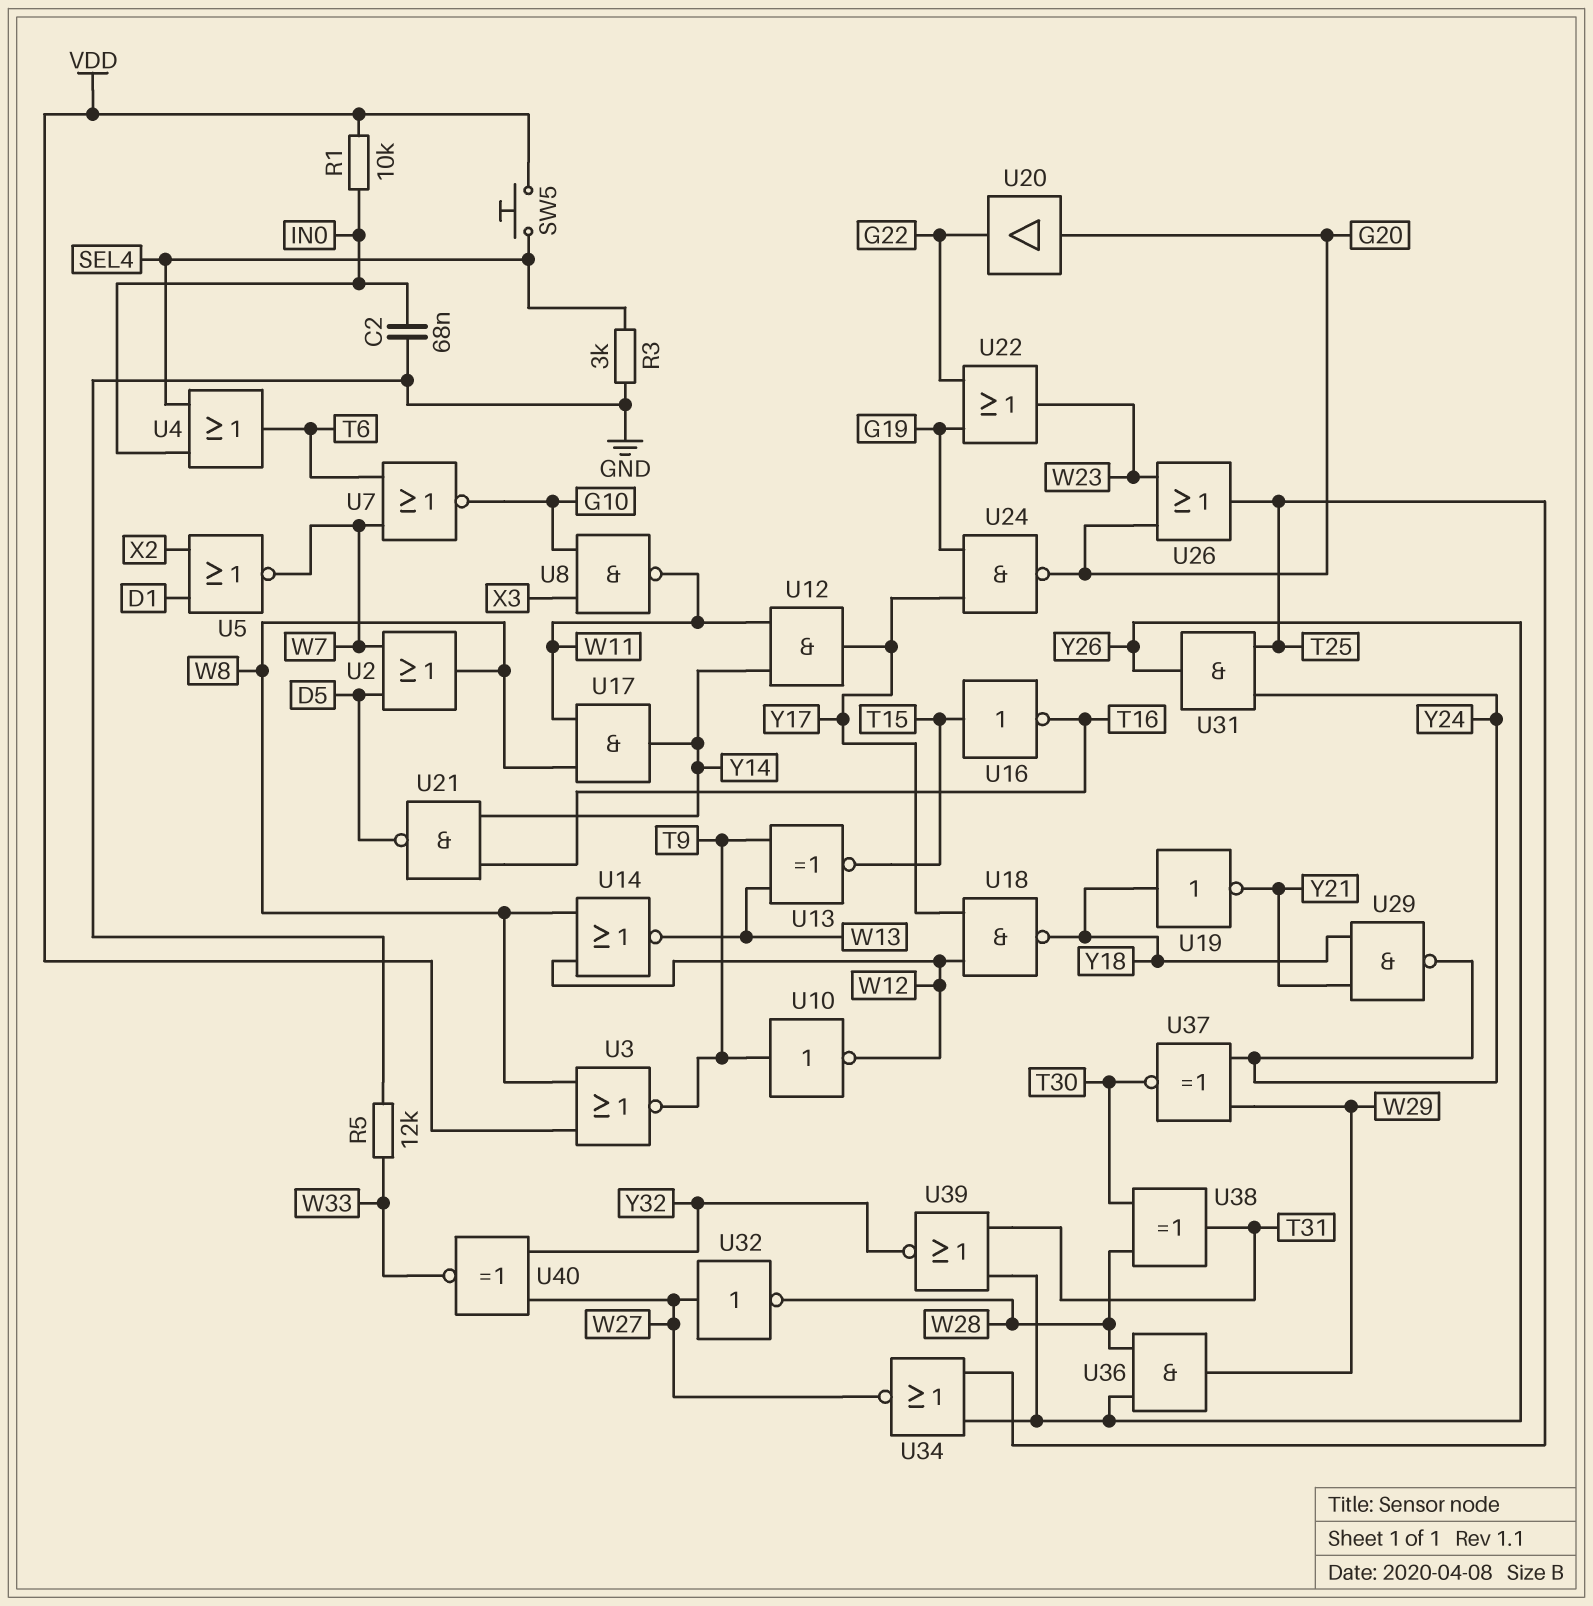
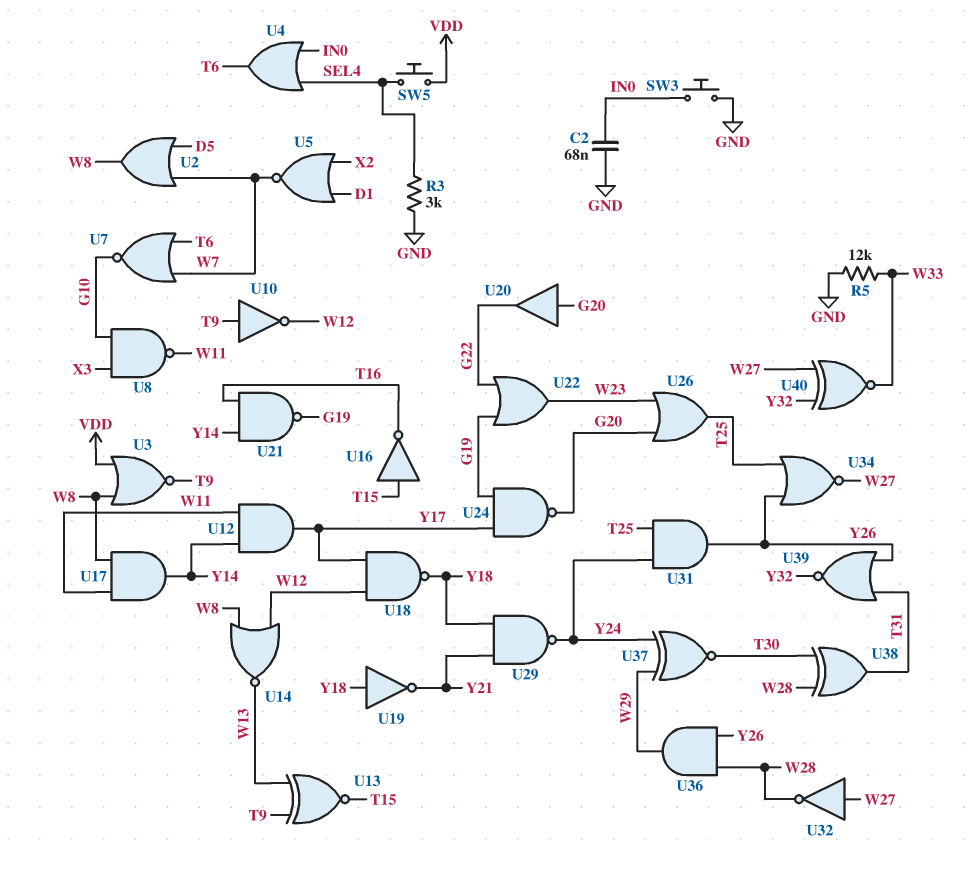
R1: 10k (IN0, VDD) -> none
SW3: none -> button (GND, IN0)
U21: NAND (in T16, in Y14, out D5) -> NAND (in T16, in Y14, out G19)

